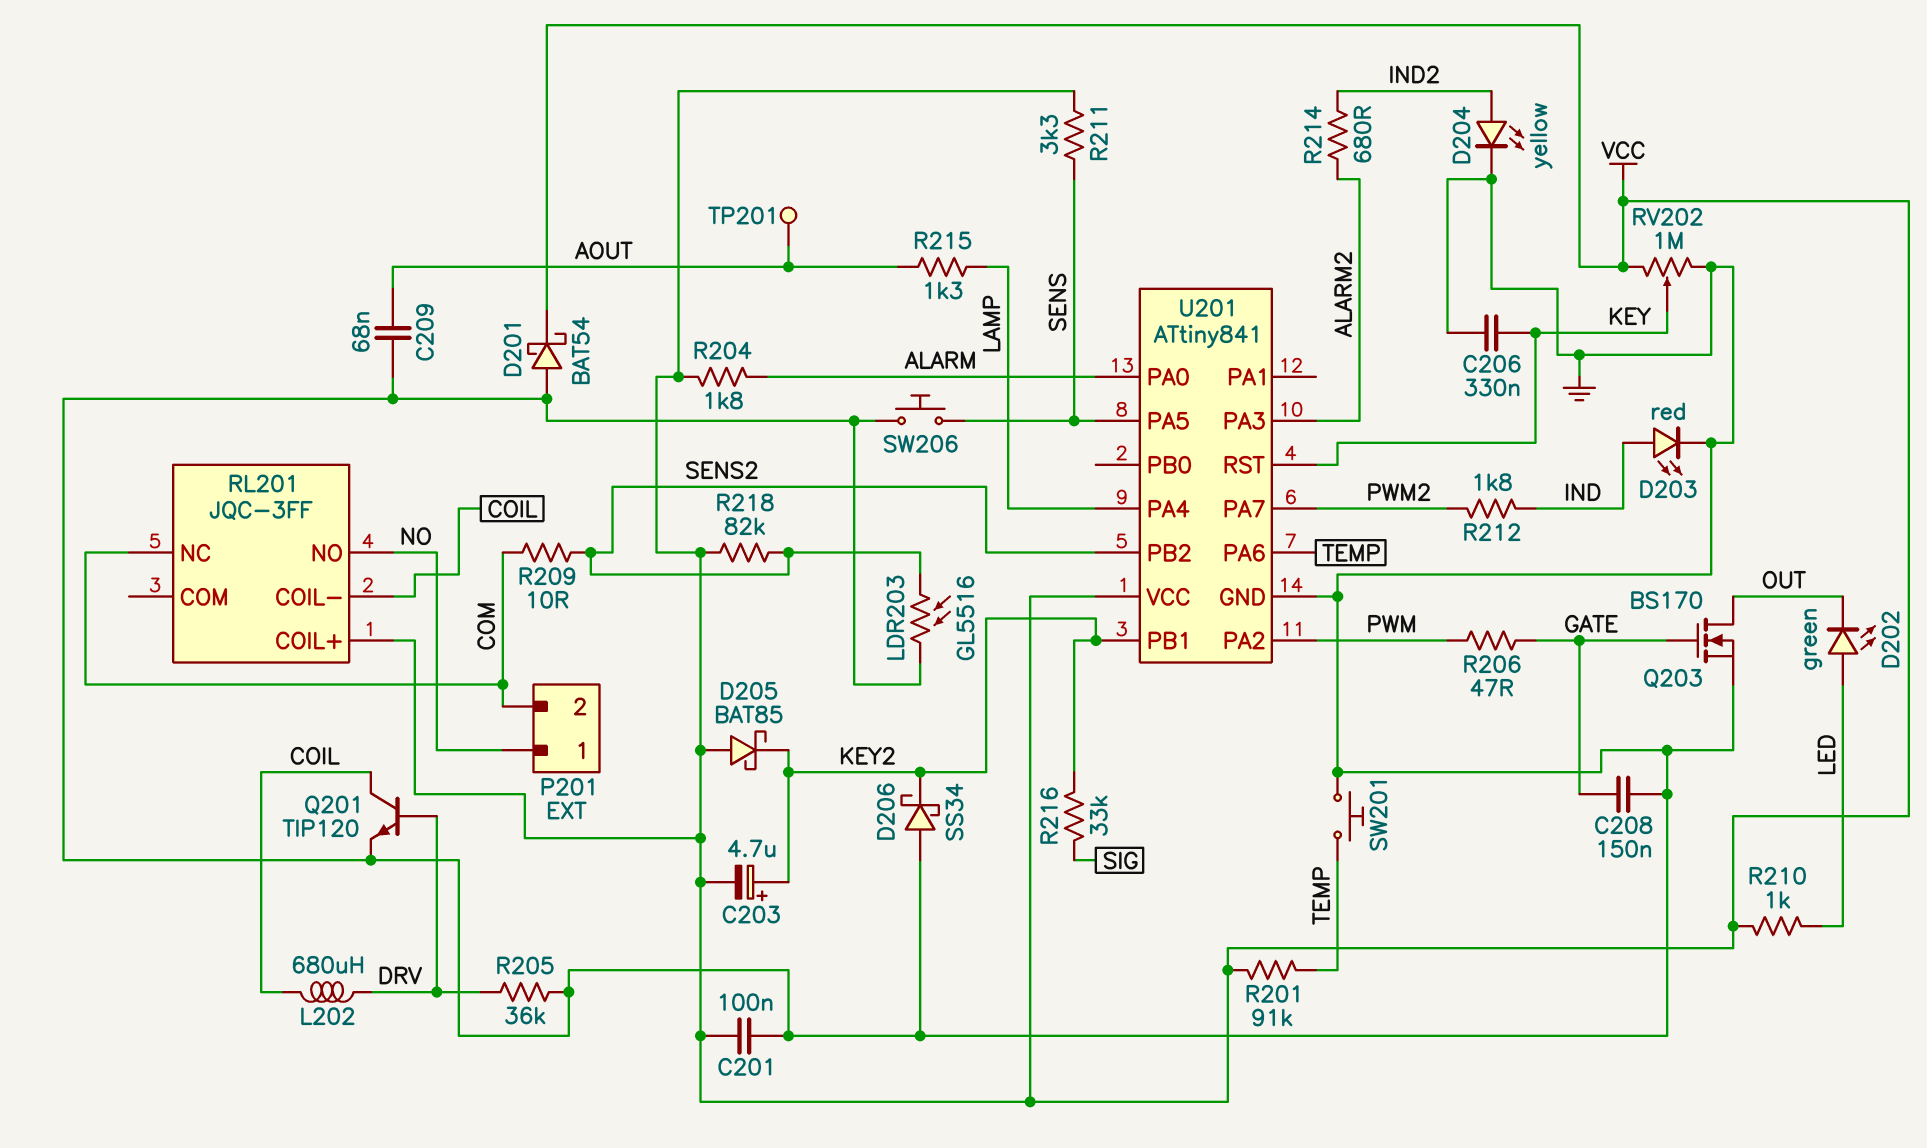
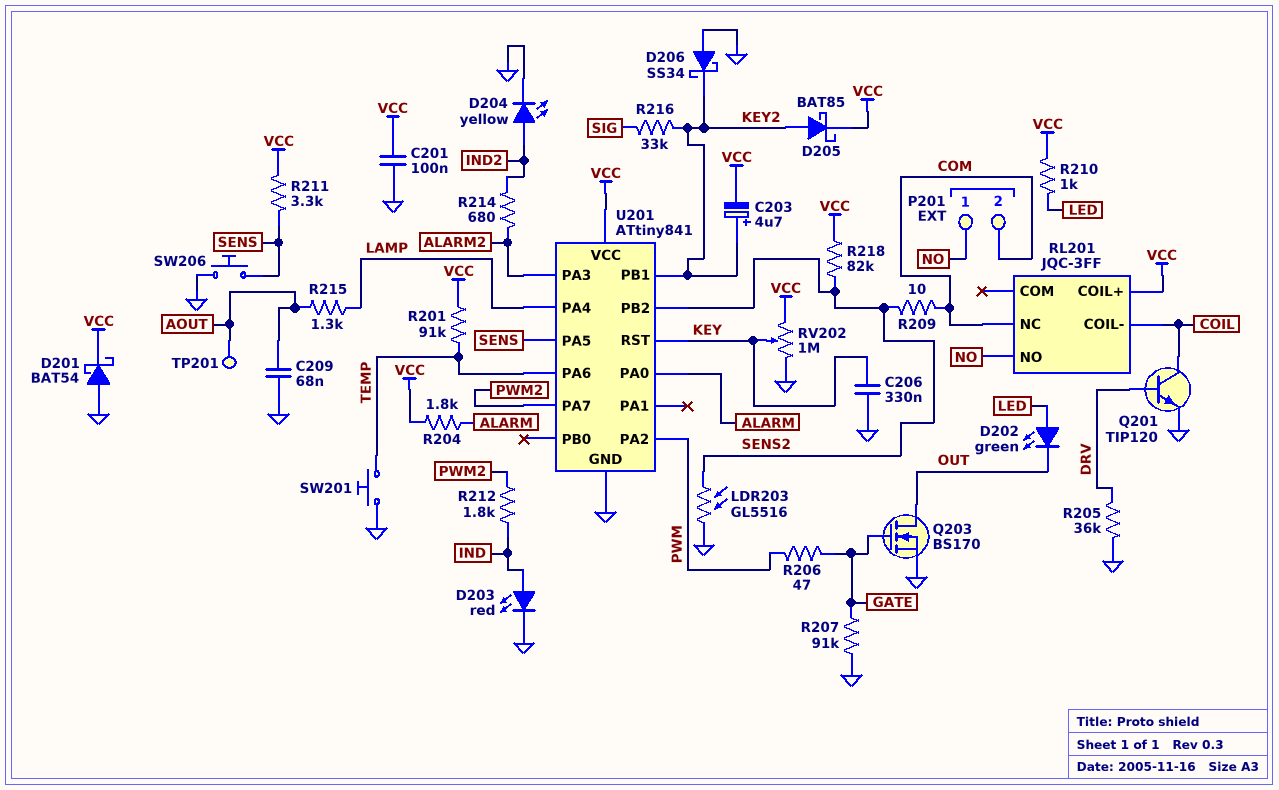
C208: 150nF (GATE, GND) -> none
D205: schottky BAT85 (A VCC, K KEY2) -> schottky BAT85 (A KEY2, K VCC)
L202: 680uH (COIL, DRV) -> none
R207: none -> 91k (GATE, GND)

